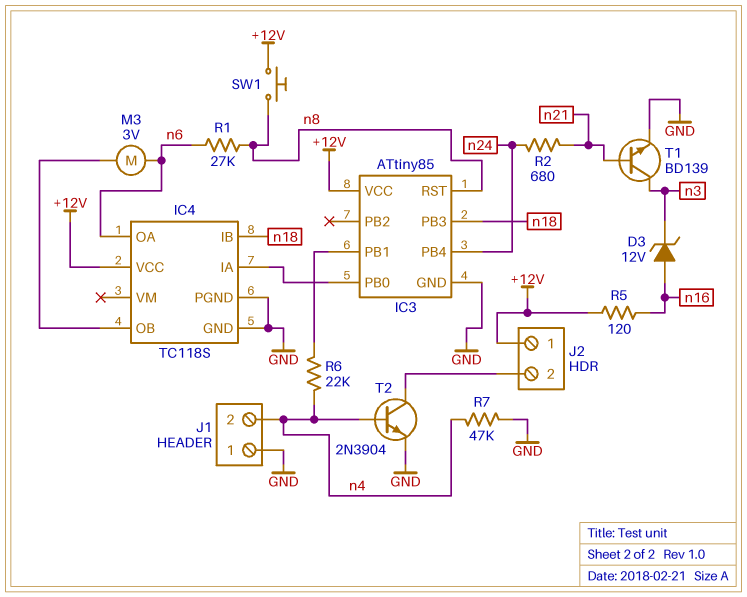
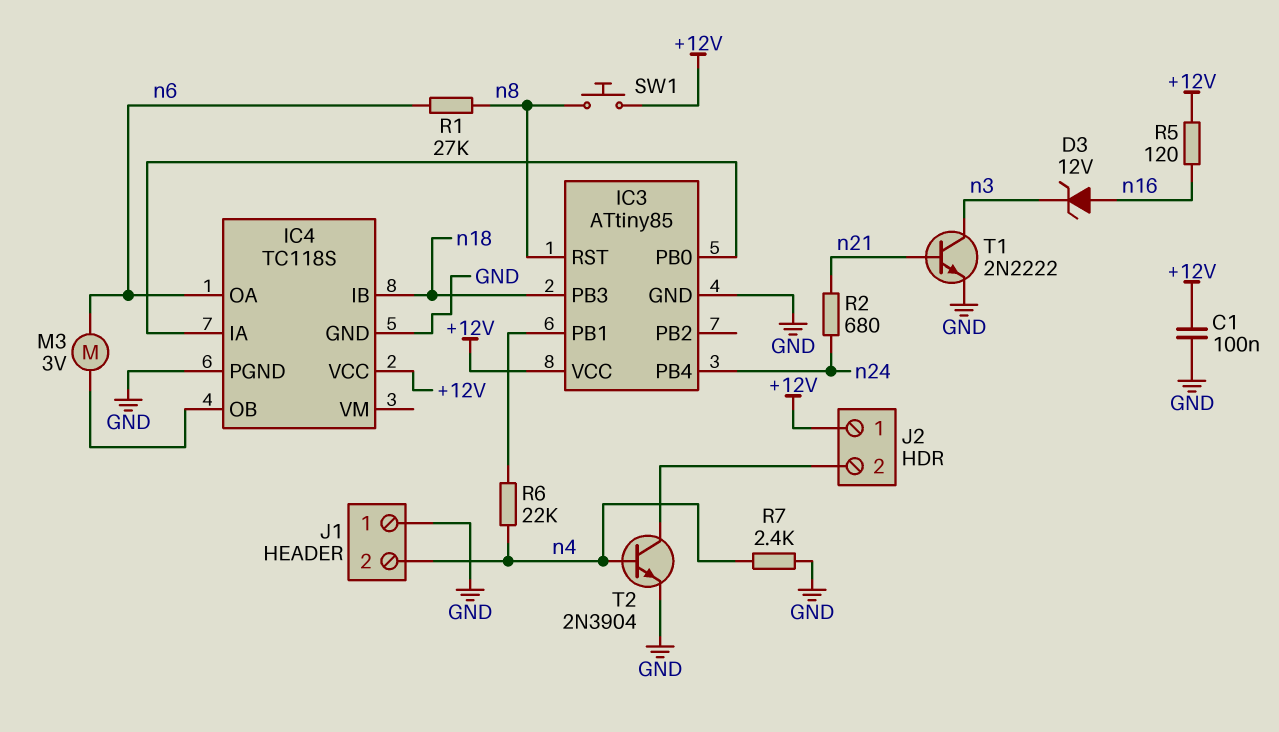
C1: none -> 100nF (+12V, GND)
R7: 47k (GND, n4) -> 2.4k (GND, n4)
T1: NPN BD139 (B n21, C n3, E GND) -> NPN 2N2222 (B n21, C n3, E GND)

